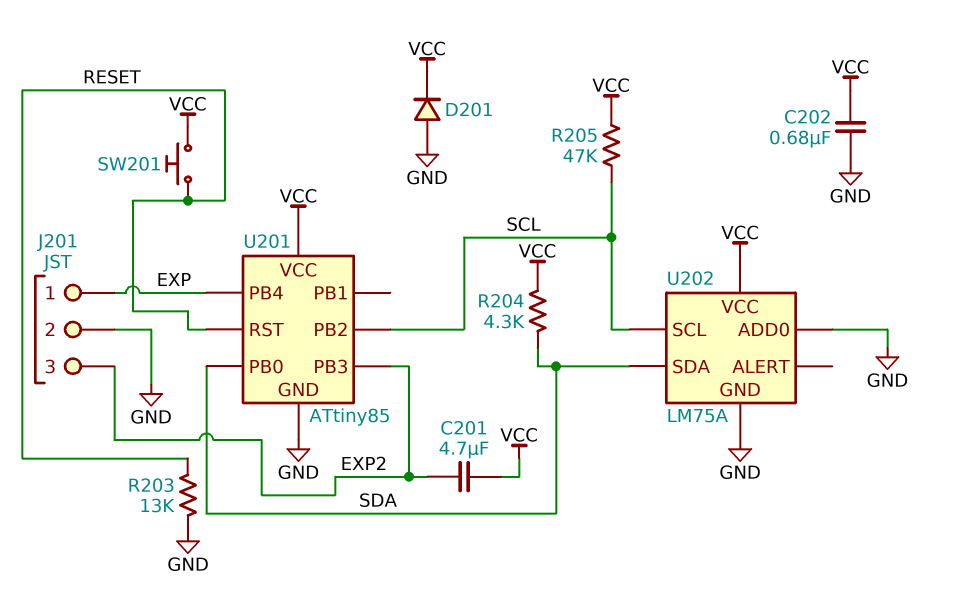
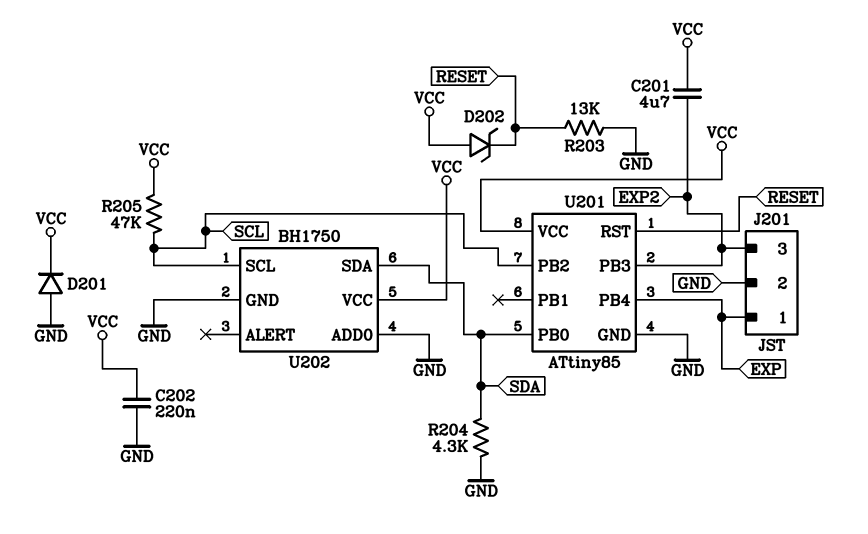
C202: 680nF (GND, VCC) -> 220nF (GND, VCC)
D202: none -> zener (A VCC, K RESET)
R204: 4.3k (SDA, VCC) -> 4.3k (GND, SDA)
SW201: button (RESET, VCC) -> none
U202: LM75A -> BH1750

